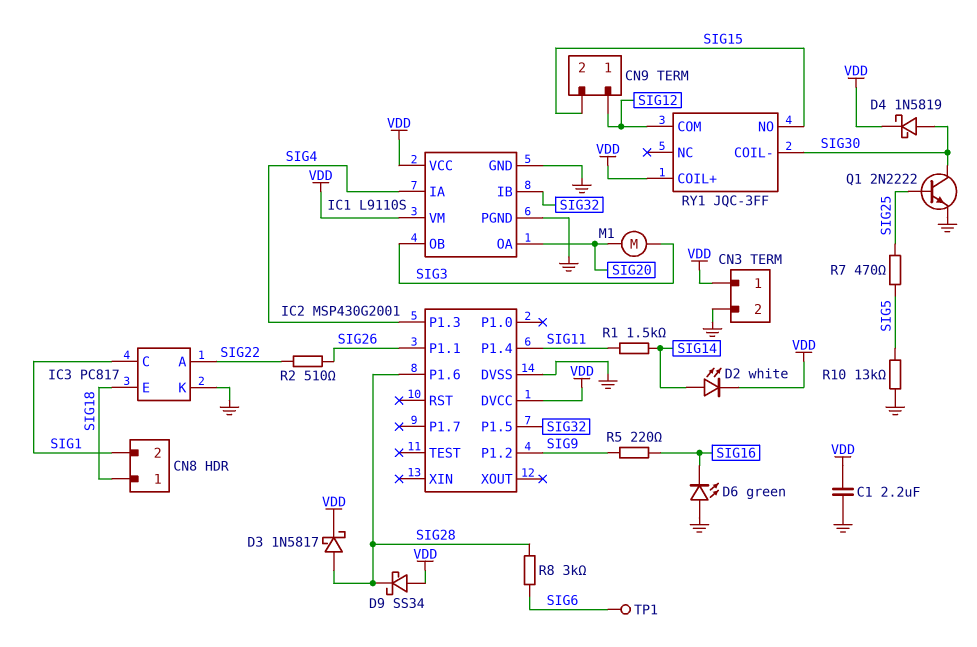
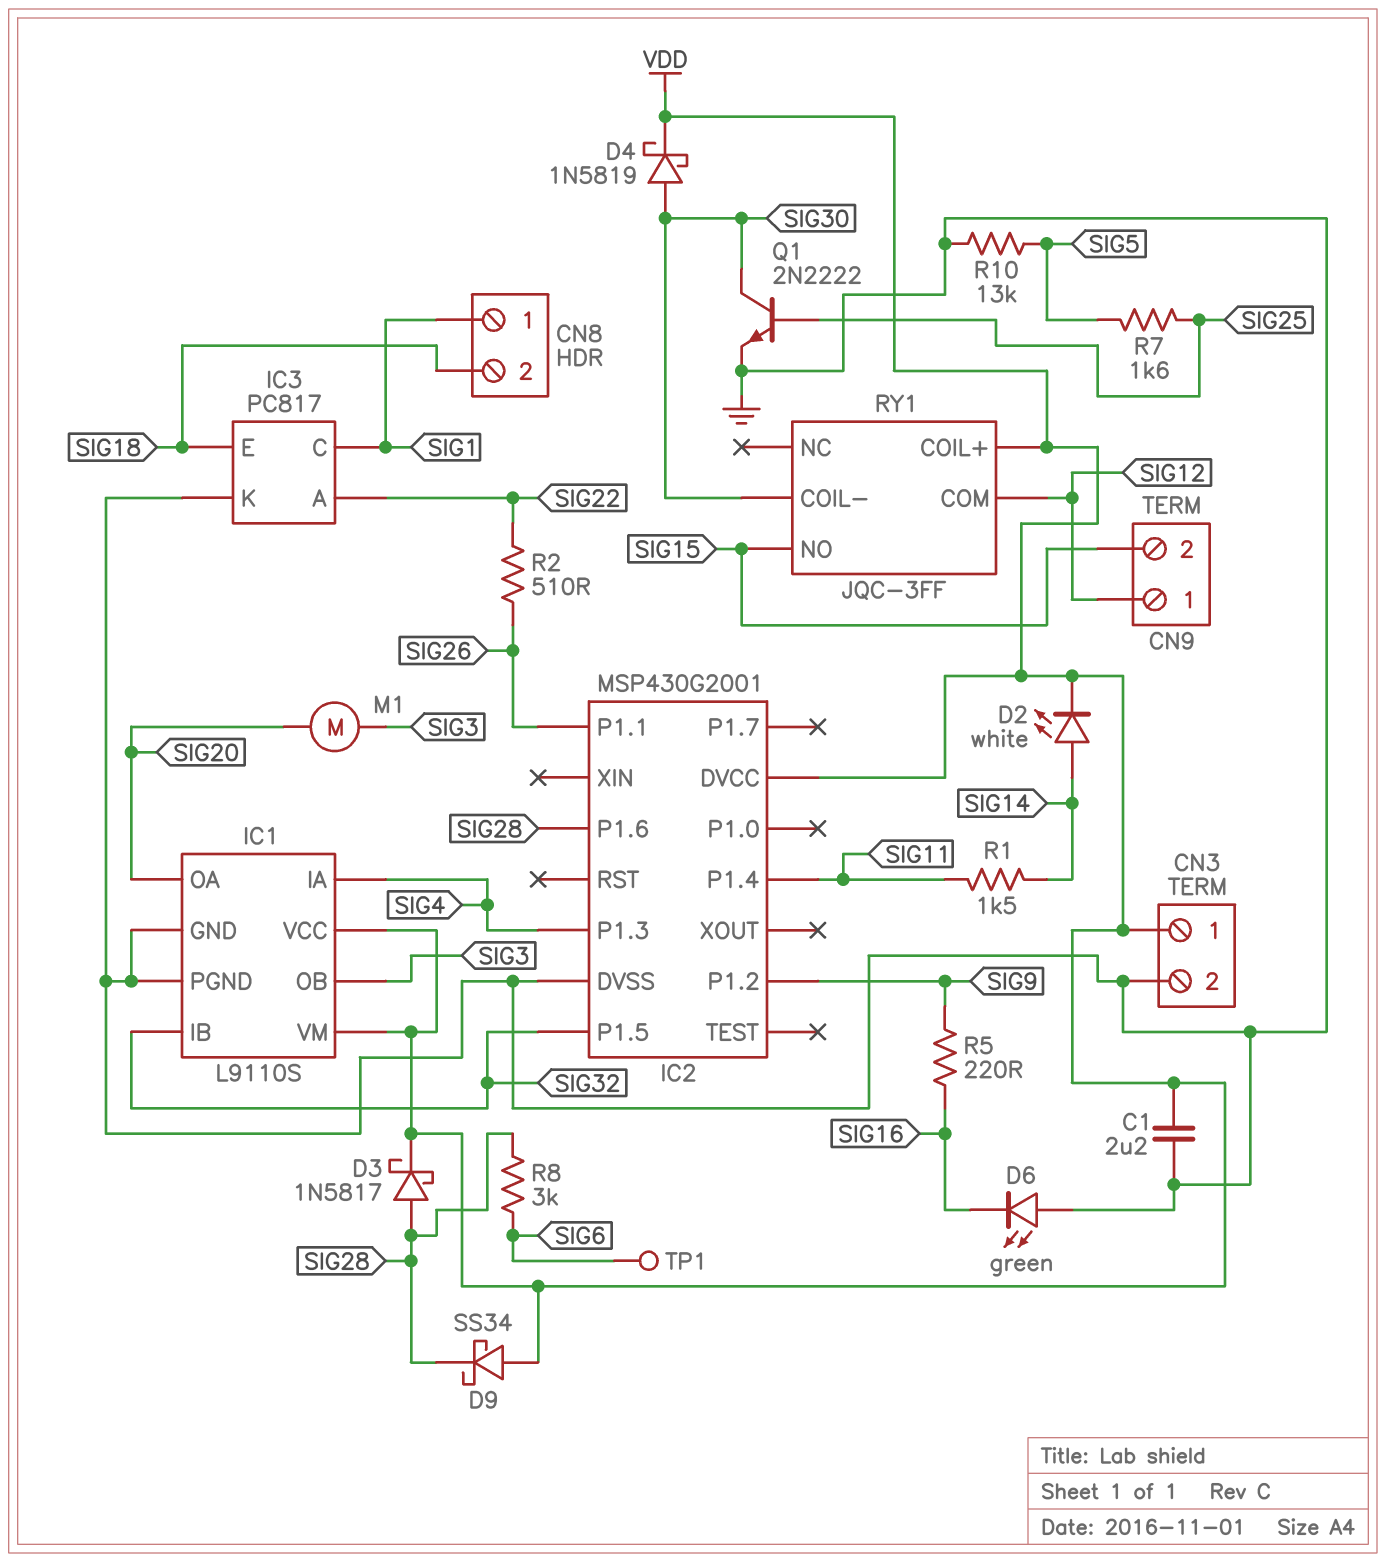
CN8 pin 1: SIG18 -> SIG1
CN8 pin 2: SIG1 -> SIG18
R7: 470 (SIG5, SIG25) -> 1.6k (SIG5, SIG25)

